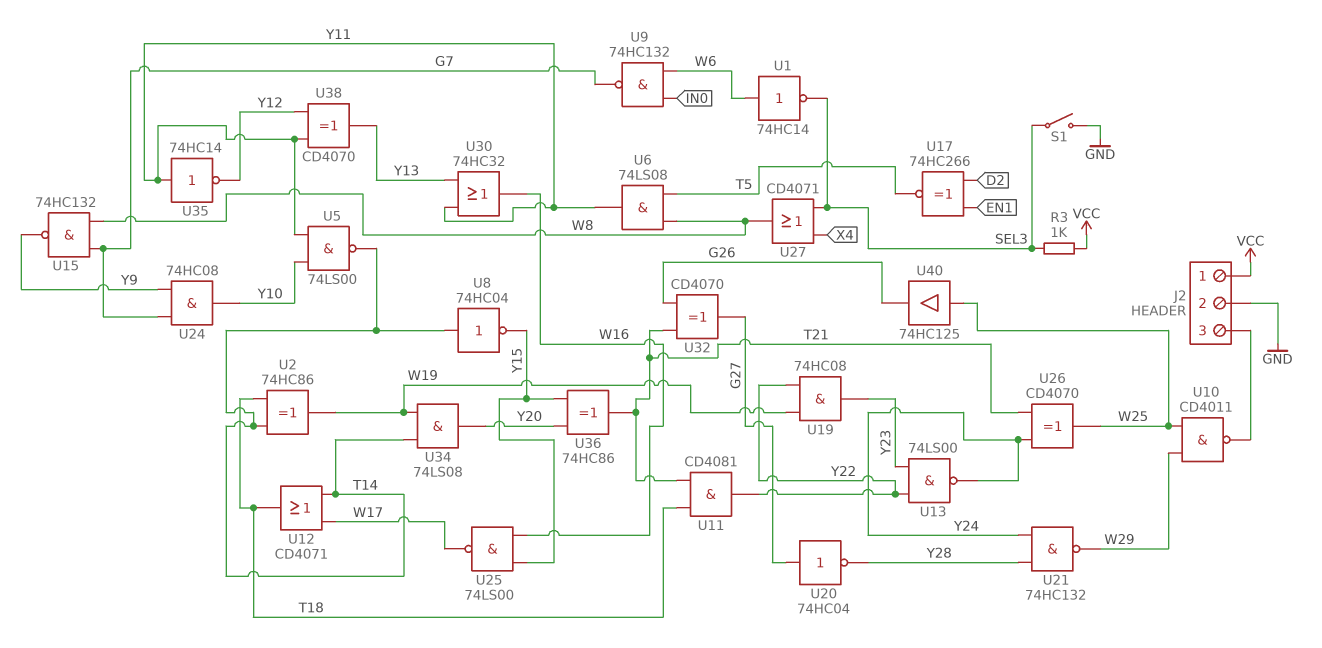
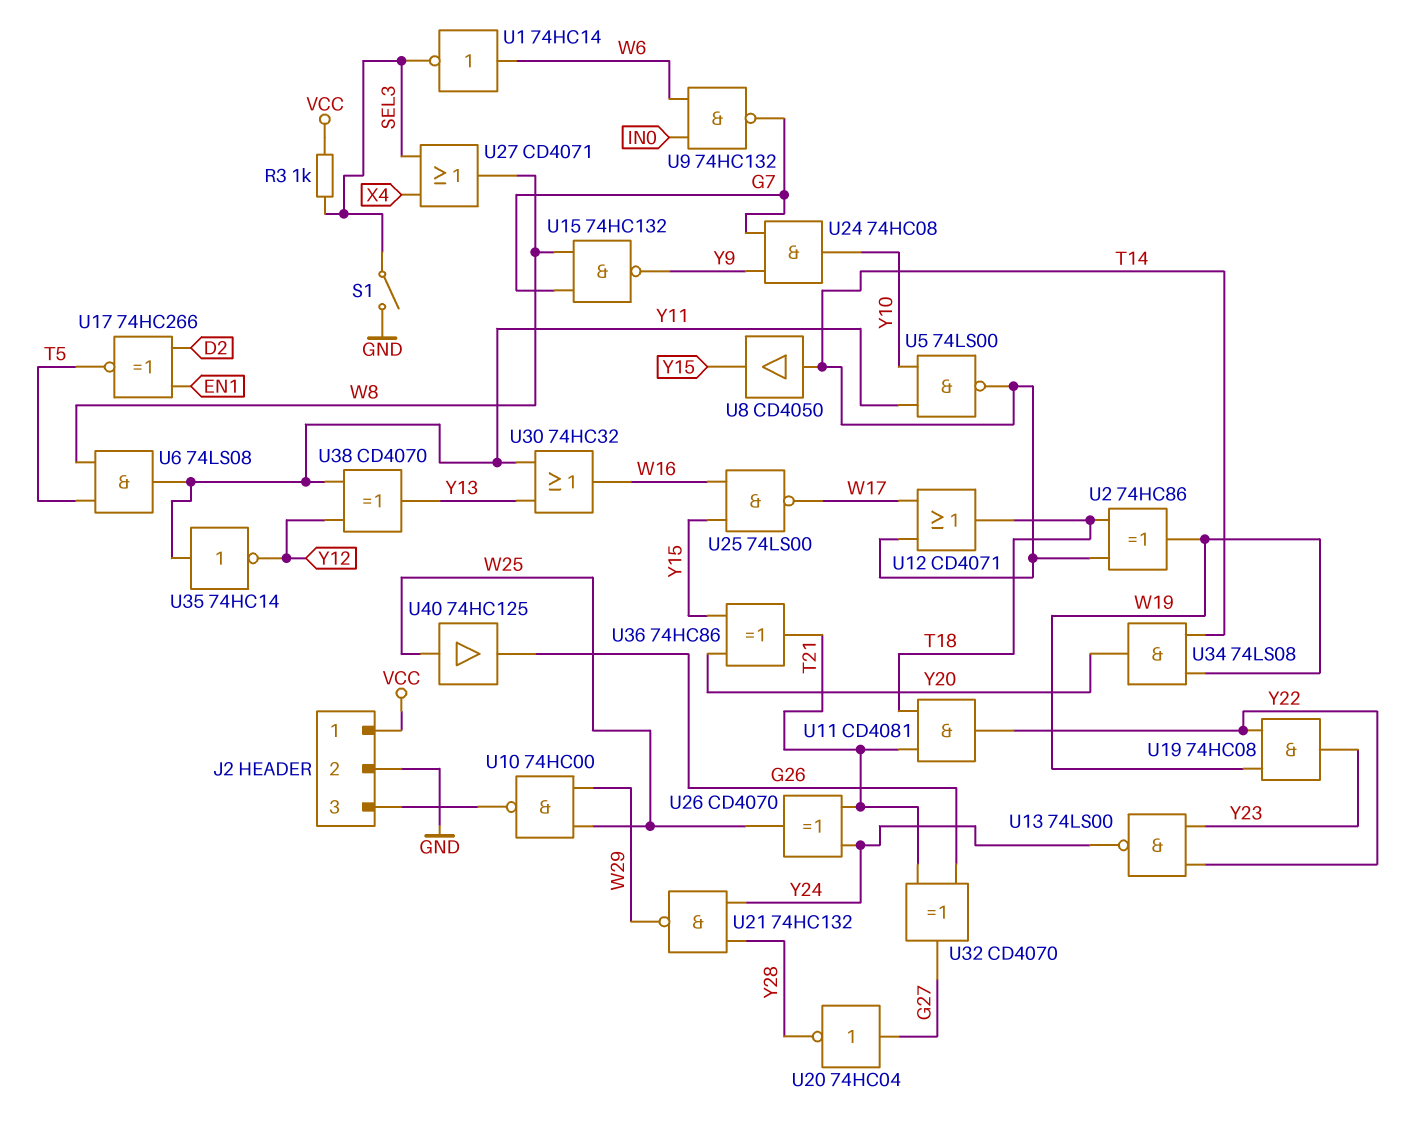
U8: NOT 74HC04 (in T14, out Y15) -> buffer CD4050 (in T14, out Y15)
U10: NAND CD4011 (in W25, in W29, out J2/3) -> NAND 74HC00 (in W25, in W29, out J2/3)

